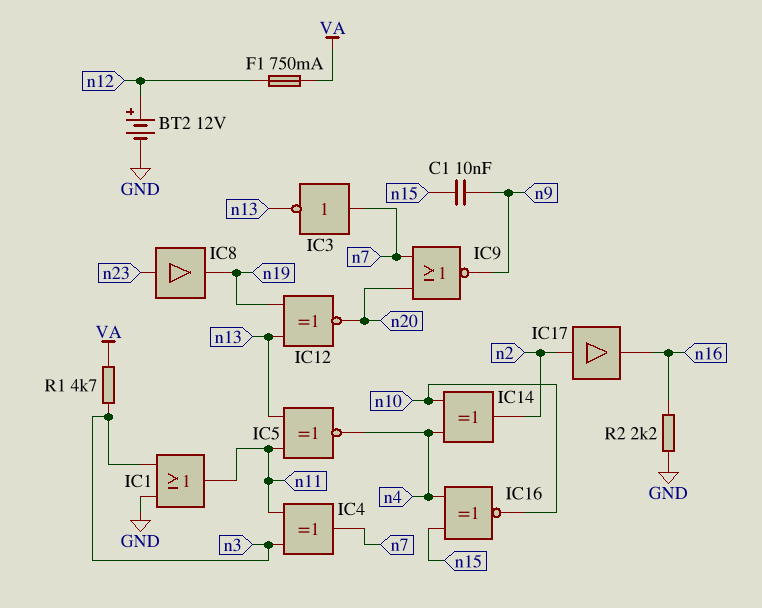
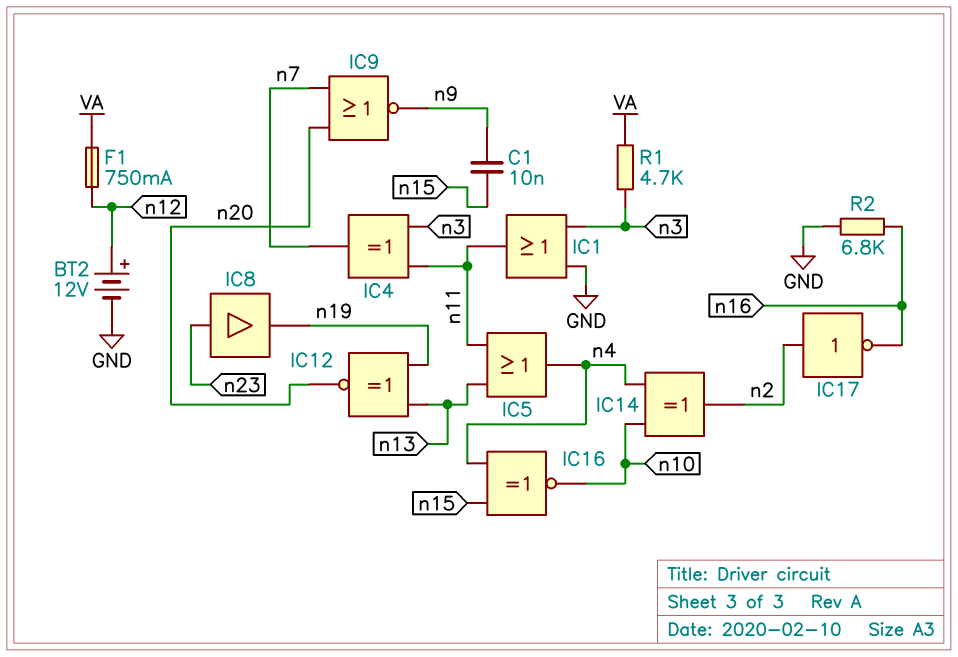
IC3: NOT (in n7, out n13) -> none
IC5: XNOR (in n11, in n13, out n4) -> OR (in n11, in n13, out n4)
IC17: buffer (in n2, out n16) -> NOT (in n2, out n16)
R2: 2.2k (GND, n16) -> 6.8k (GND, n16)

